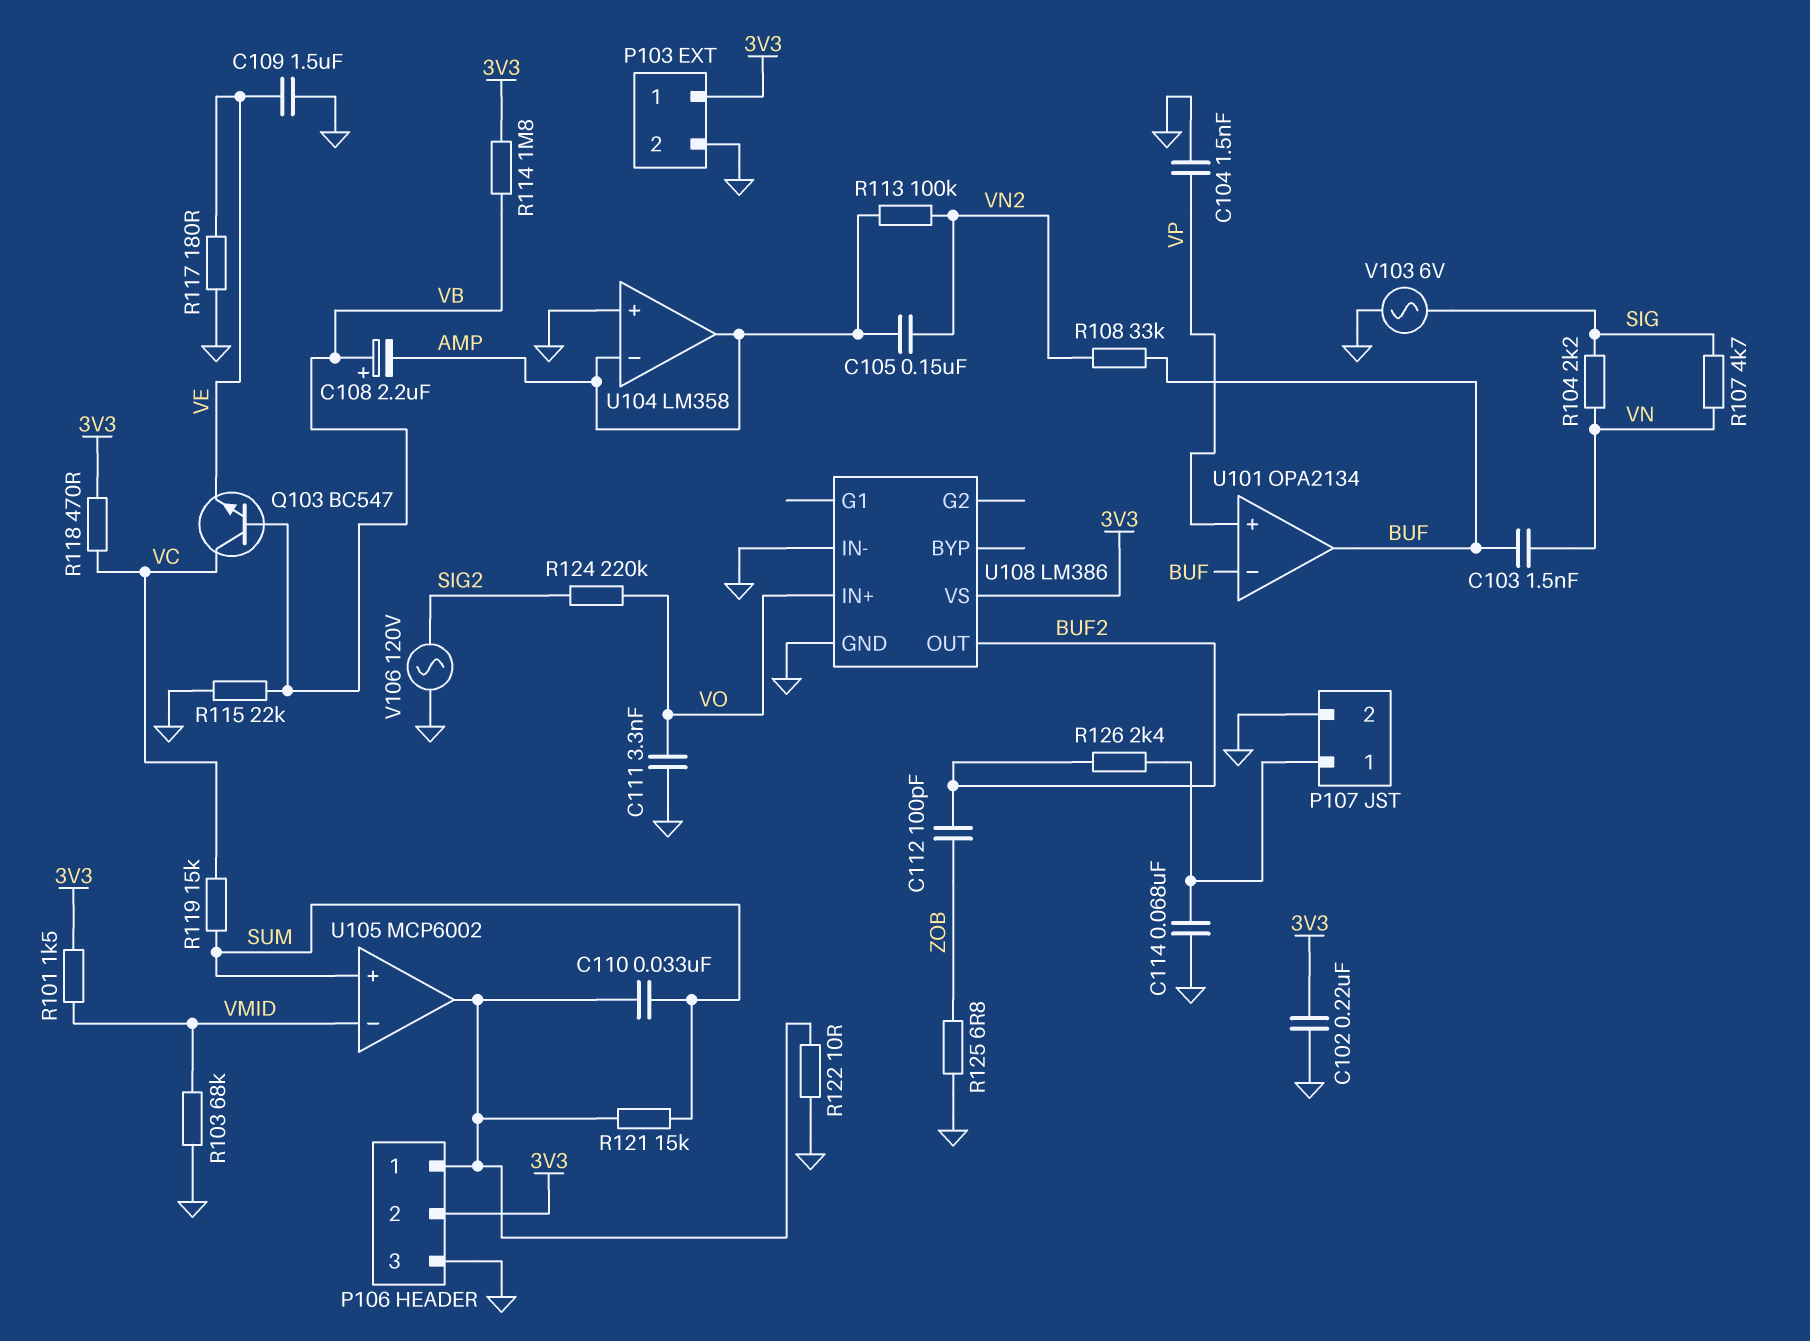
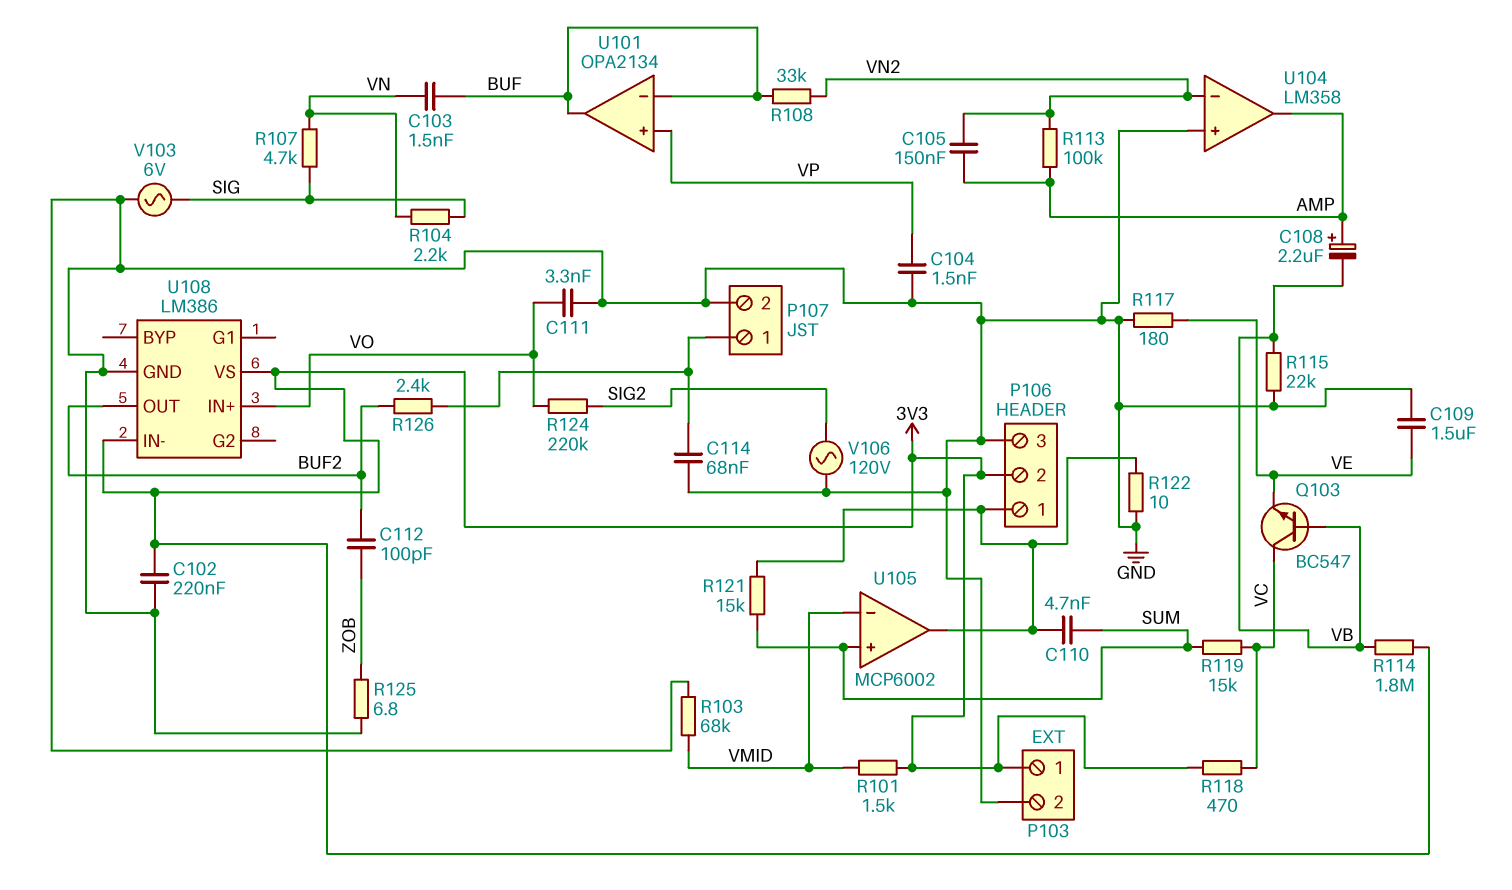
C108: 2.2uF (plus VB, minus AMP) -> 2.2uF (plus AMP, minus VB)
C110: 33nF (P106/1, SUM) -> 4.7nF (P106/1, SUM)
U104 pin in-: AMP -> VN2
U108 pin IN-: GND -> 3V3

